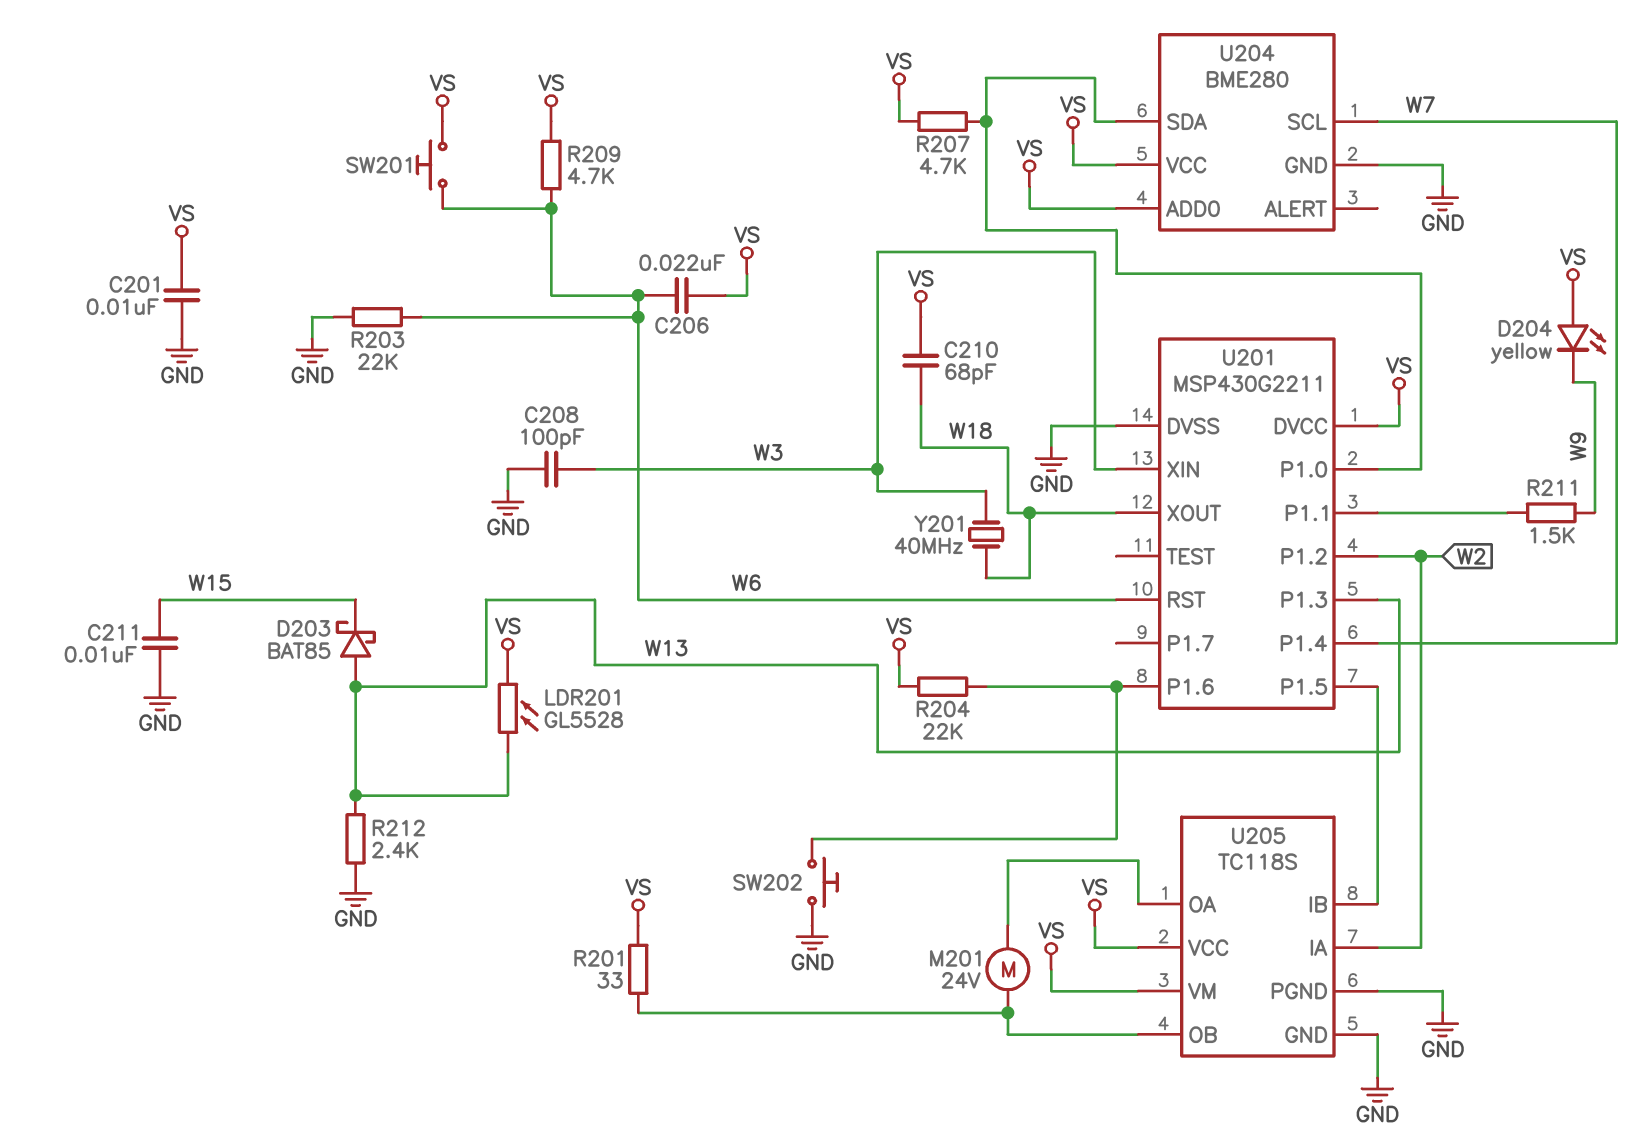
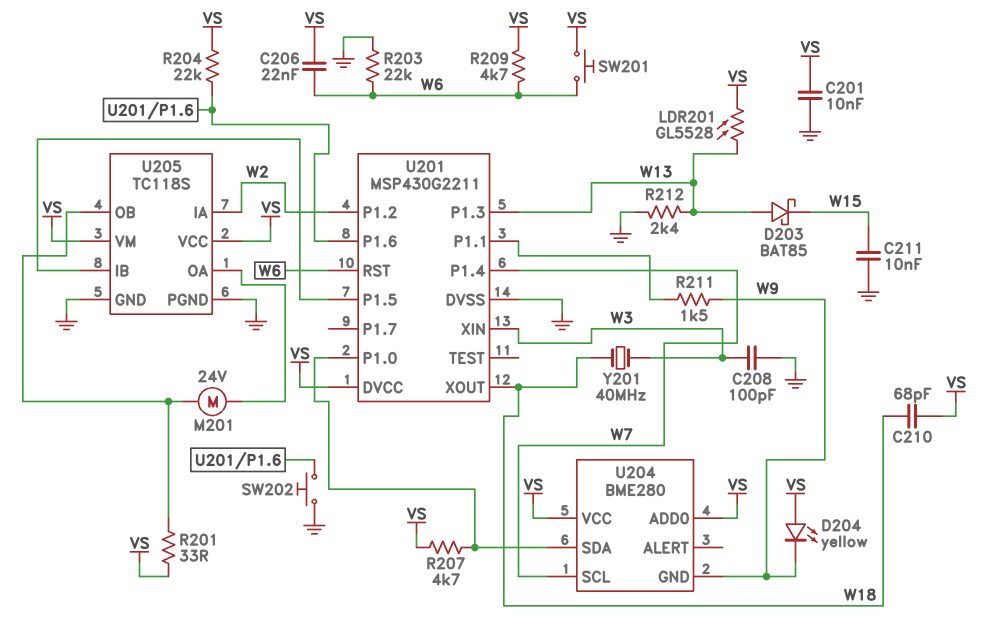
U204 pin GND: GND -> W9

